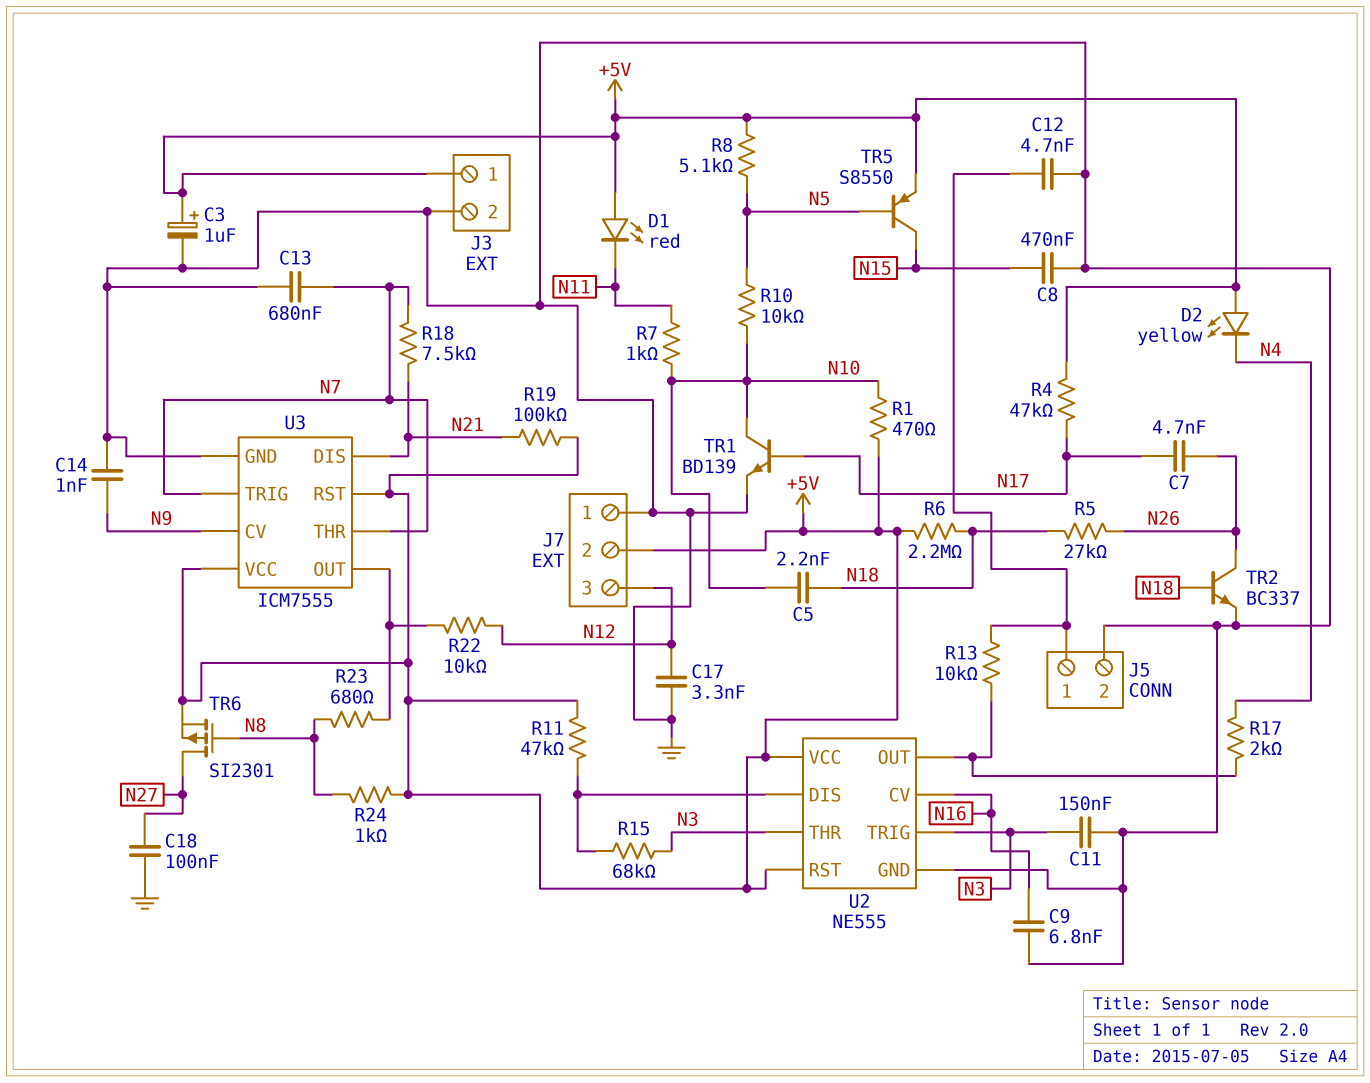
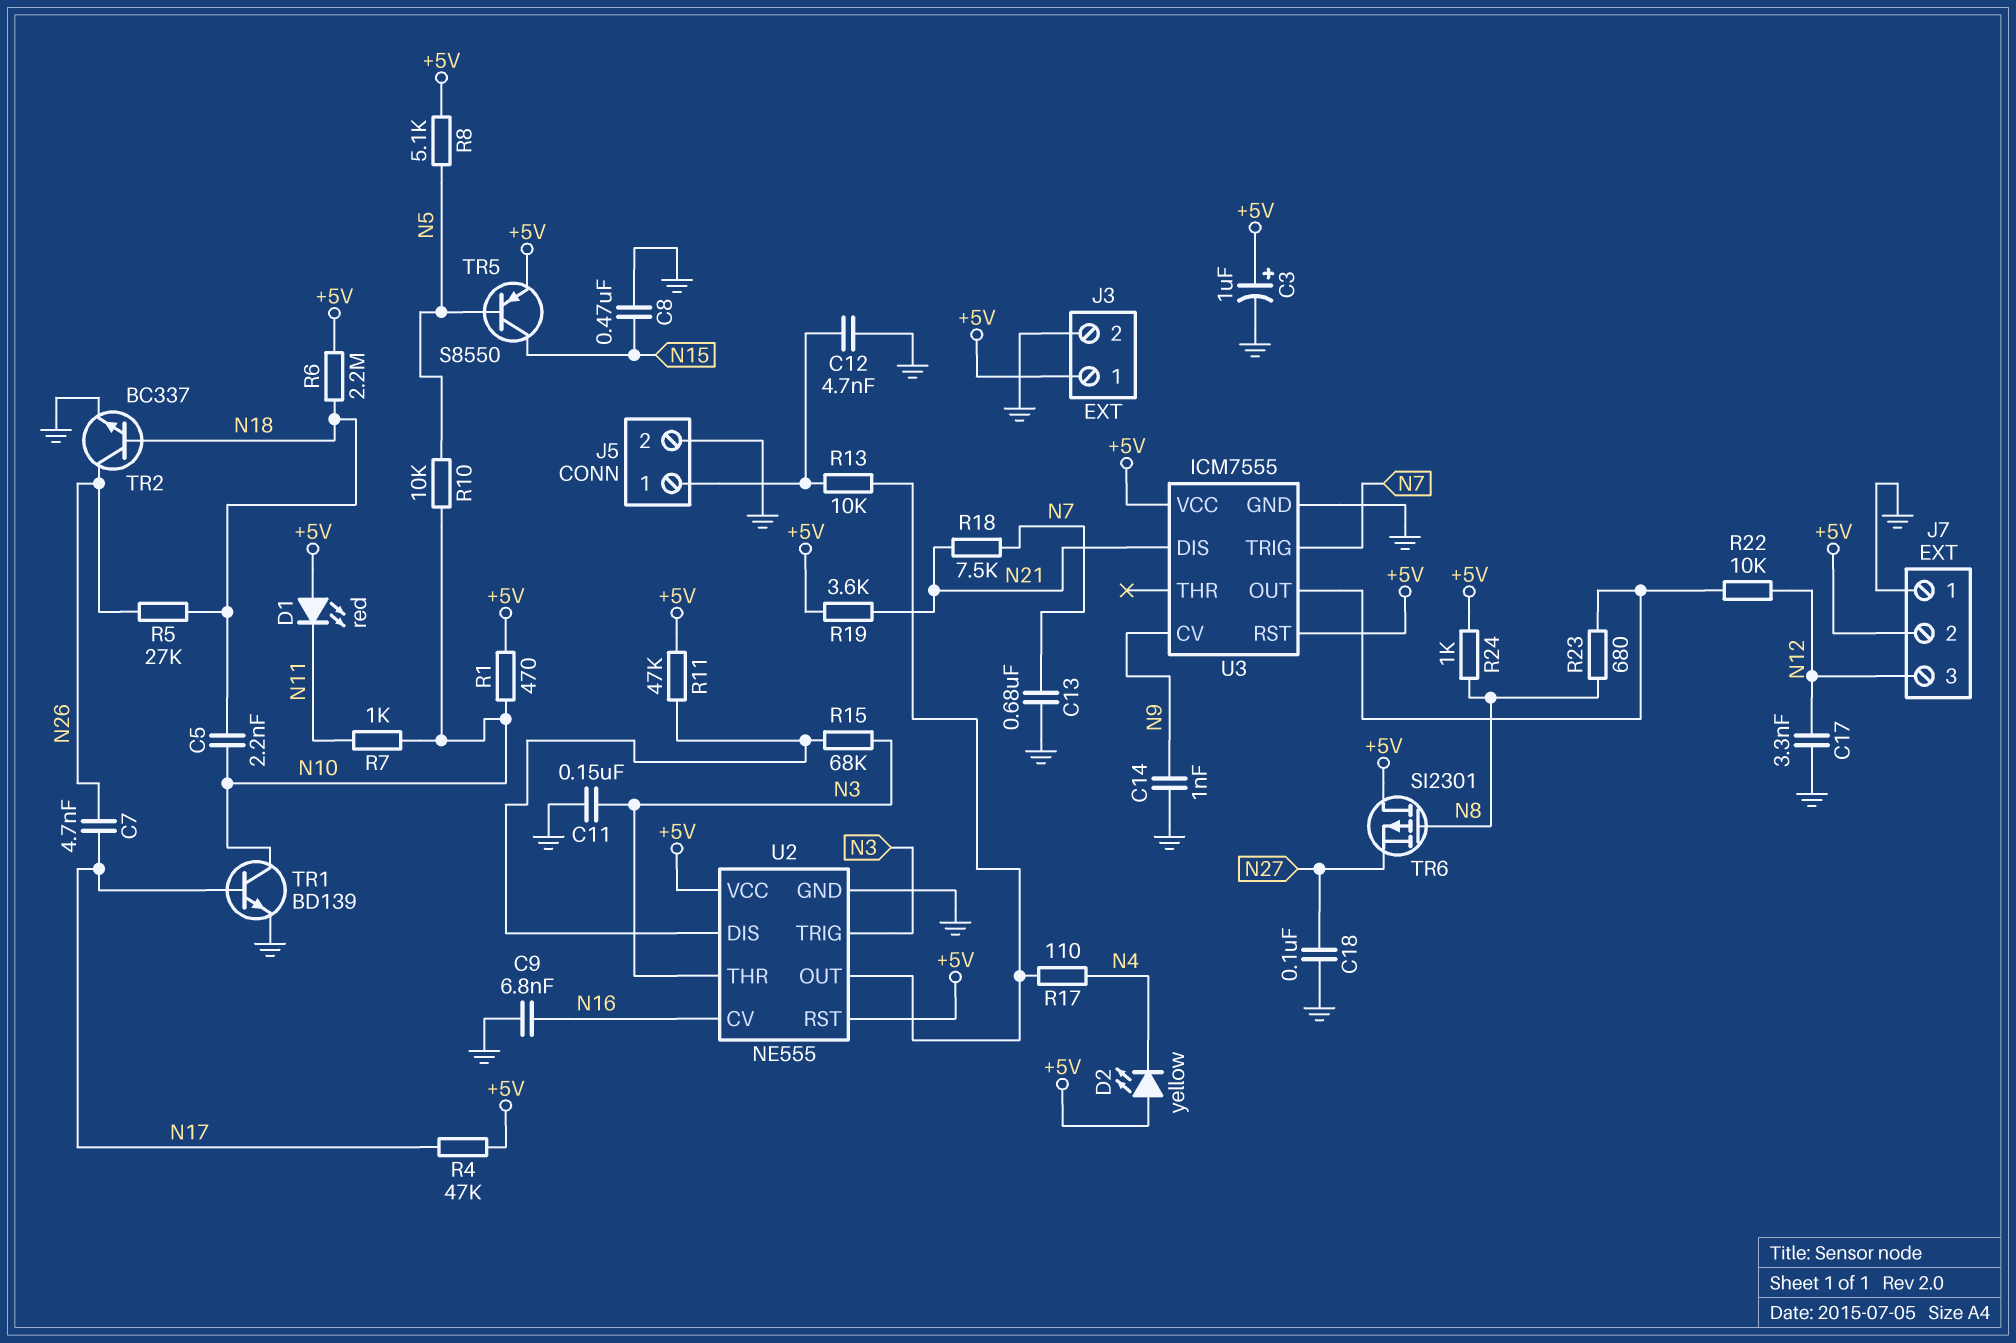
R17: 2k (N4, U2/OUT) -> 110 (N4, U2/OUT)
R19: 100k (+5V, N21) -> 3.6k (+5V, N21)
TR6: PMOS SI2301 (G N8, D N27, S +5V) -> PMOS SI2301 (G N8, D +5V, S N27)
U3 pin THR: N7 -> none

